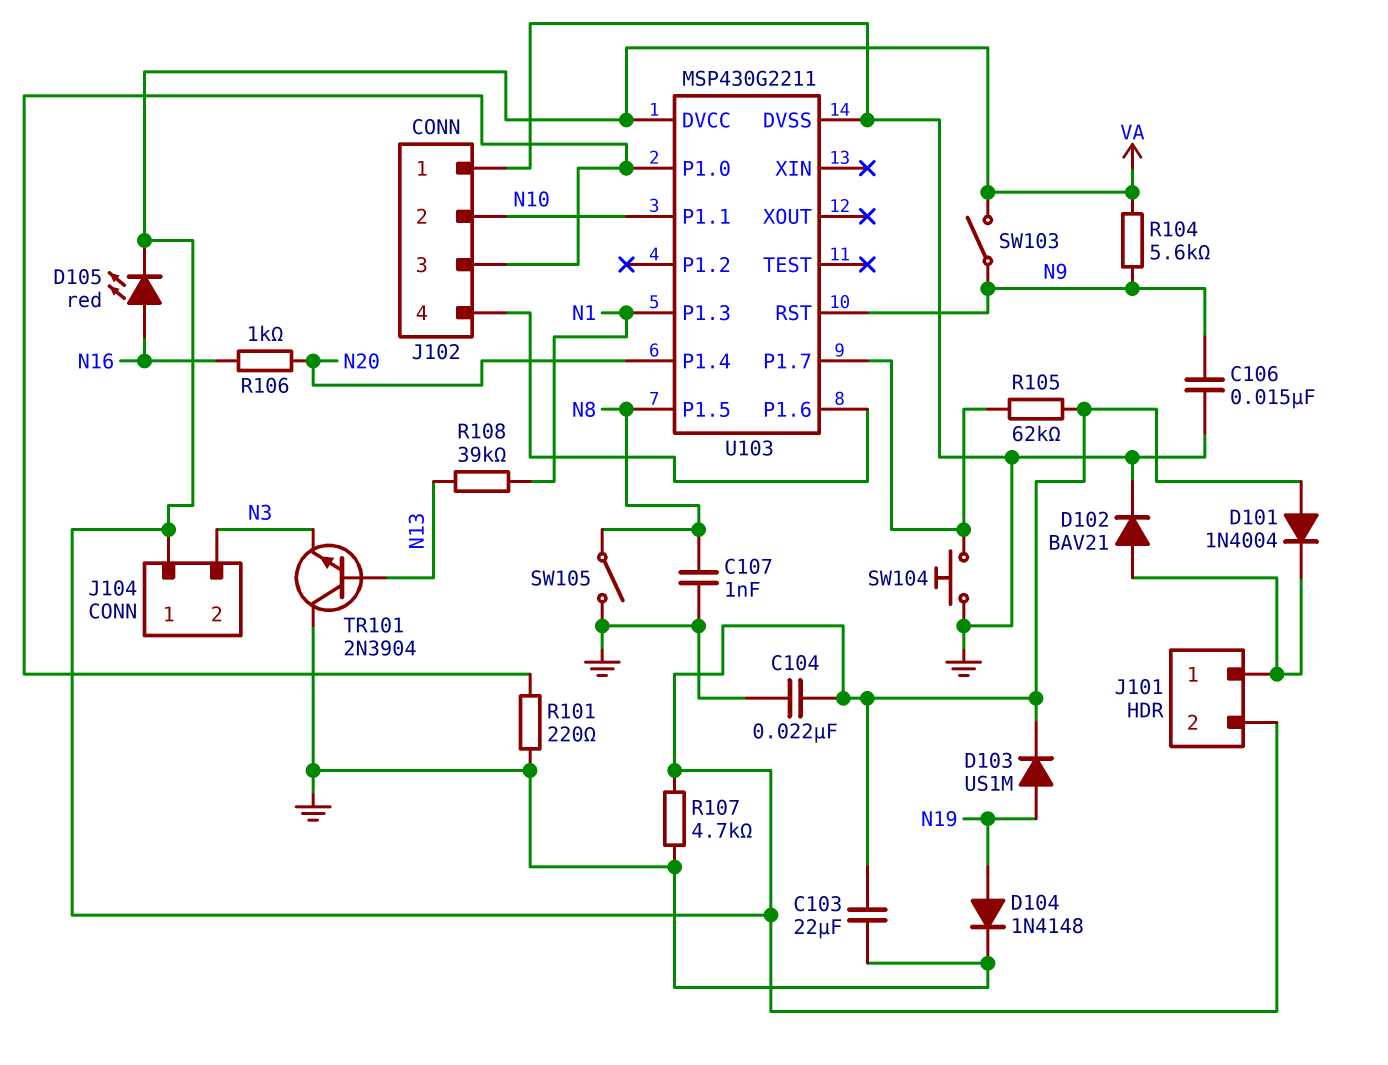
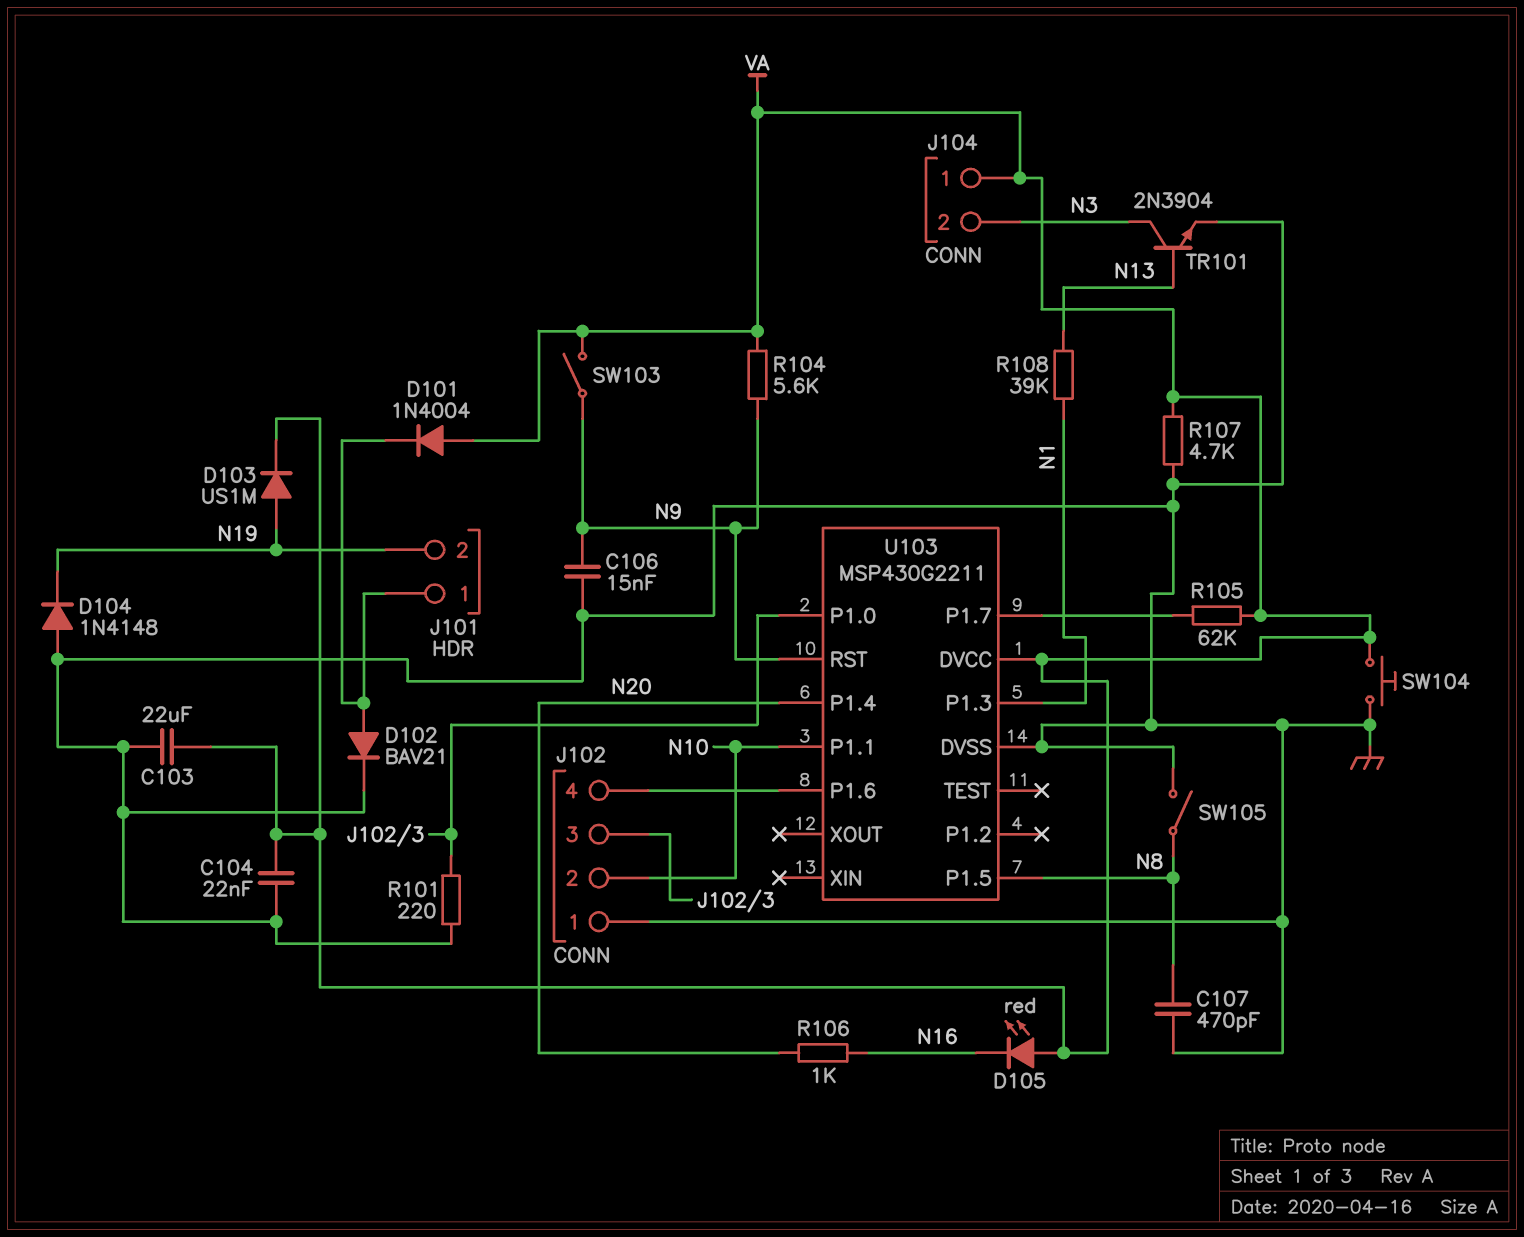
C107: 1nF (GND, N8) -> 470pF (GND, N8)
D104: diode 1N4148 (A N19, K GND) -> diode 1N4148 (A GND, K N19)
D105: LED red (A N16, K VA) -> LED red (A VA, K N16)
J101 pin 2: VA -> N19
SW104: button (GND, U103/P1.7) -> button (GND, VA)
TR101: NPN 2N3904 (B N13, C GND, E N3) -> NPN 2N3904 (B N13, C N3, E GND)

